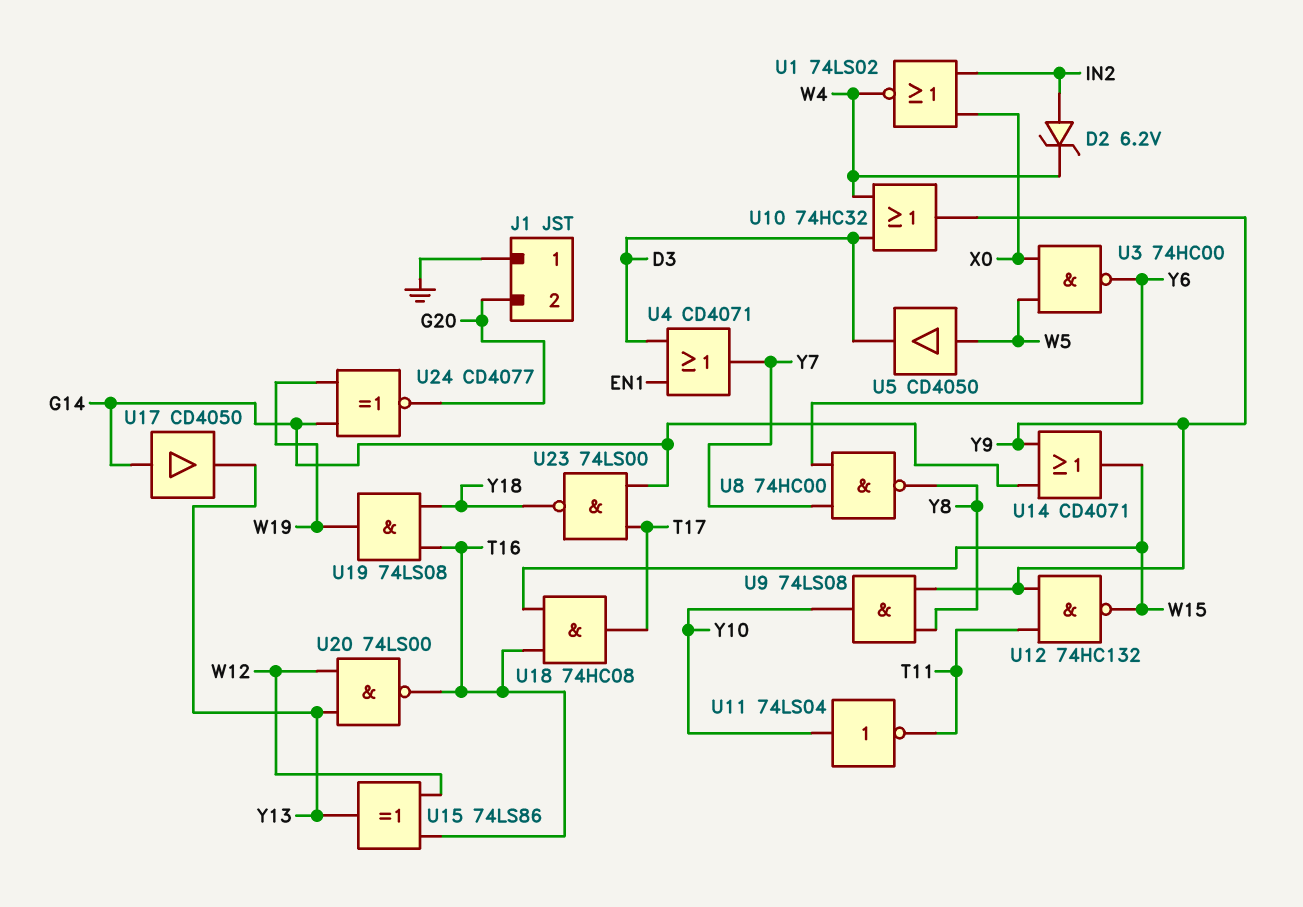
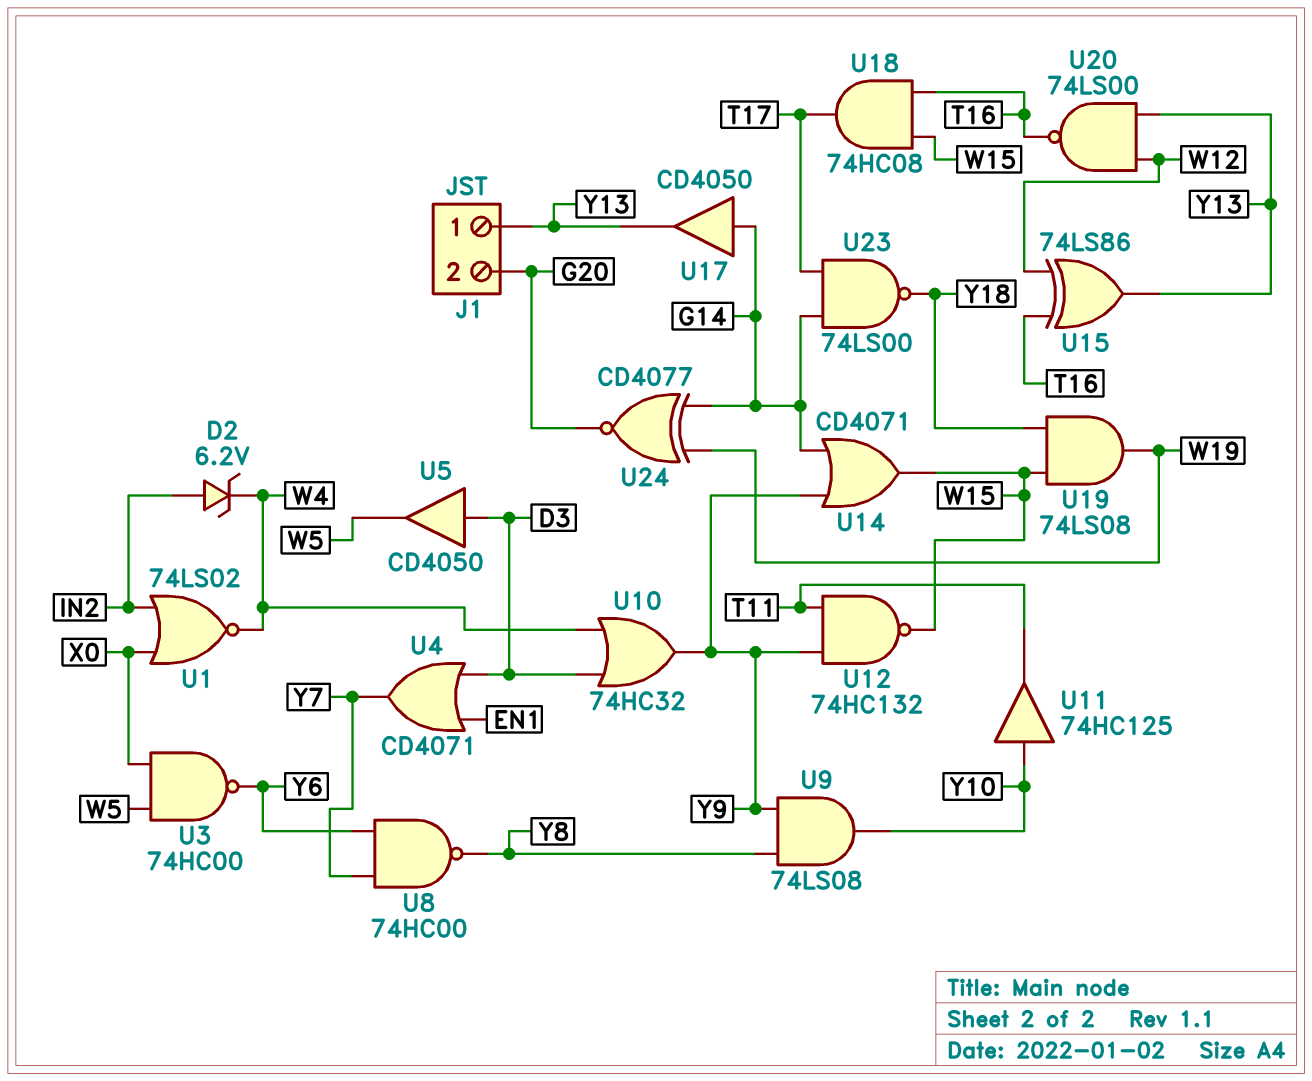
J1 pin 1: GND -> Y13
U5: buffer CD4050 (in W5, out D3) -> buffer CD4050 (in D3, out W5)
U11: NOT 74LS04 (in Y10, out T11) -> buffer 74HC125 (in Y10, out T11)
U19: AND 74LS08 (in T16, in Y18, out W19) -> AND 74LS08 (in W15, in Y18, out W19)

